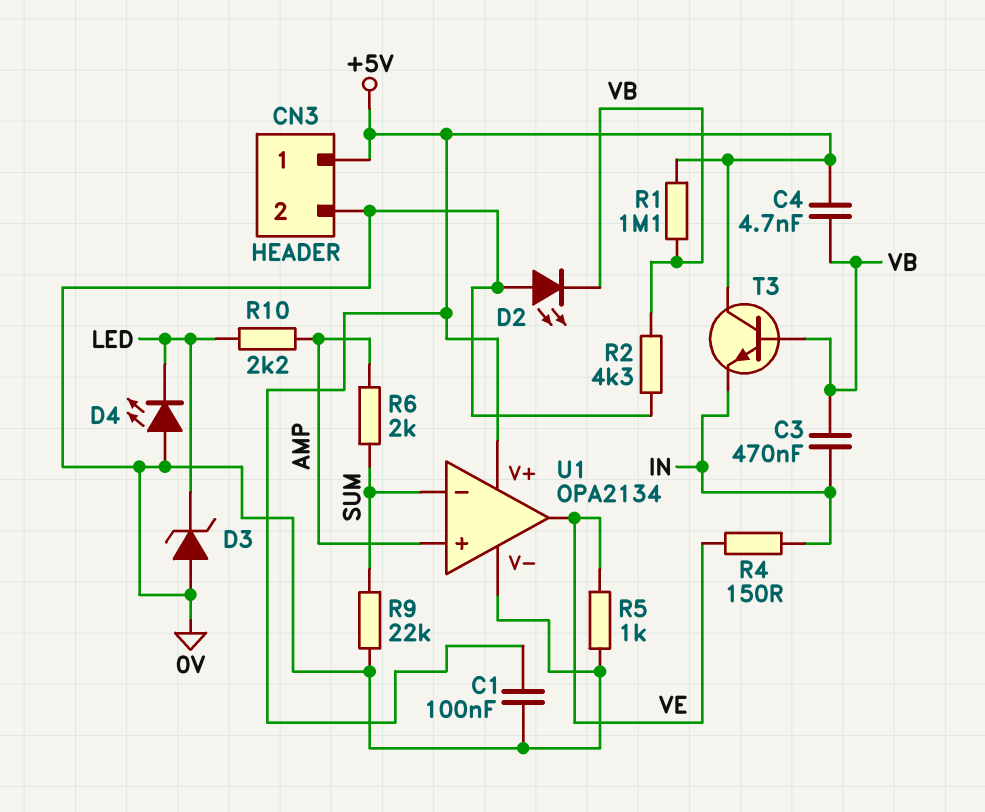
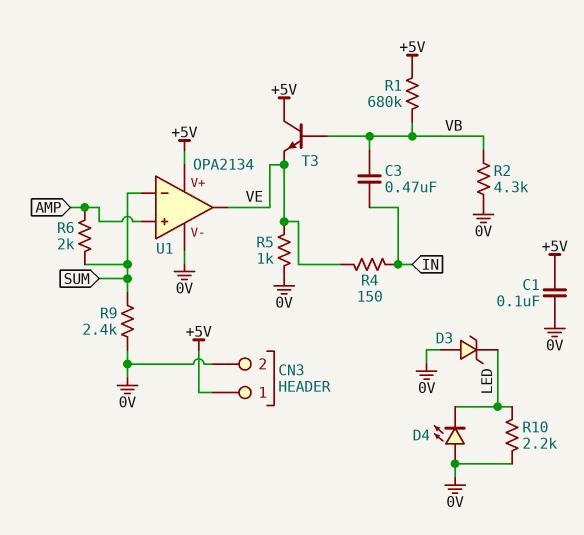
C4: 4.7nF (+5V, VB) -> none
D2: LED (A 0V, K VB) -> none
R1: 1.1M (+5V, VB) -> 680k (+5V, VB)
R9: 22k (0V, SUM) -> 2.4k (0V, SUM)
R10: 2.2k (AMP, LED) -> 2.2k (0V, LED)
T3: NPN (B VB, C +5V, E IN) -> NPN (B VB, C +5V, E VE)

